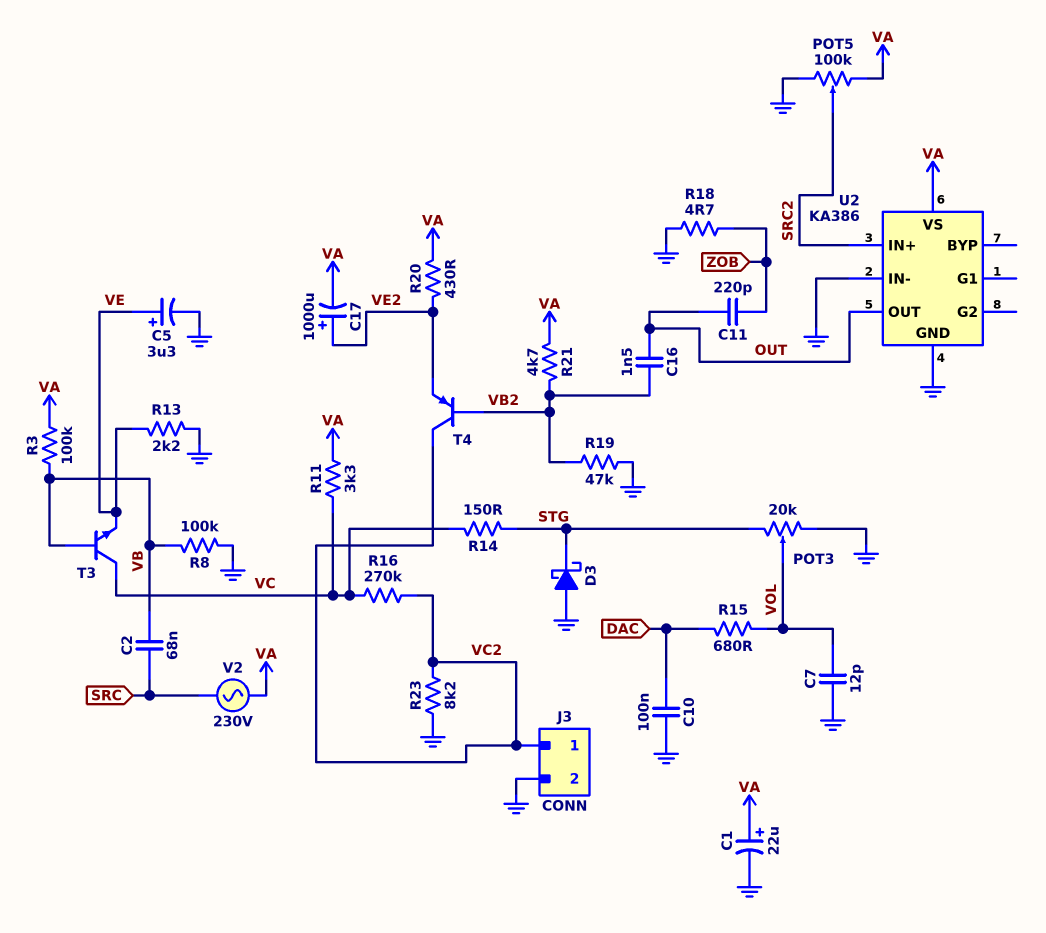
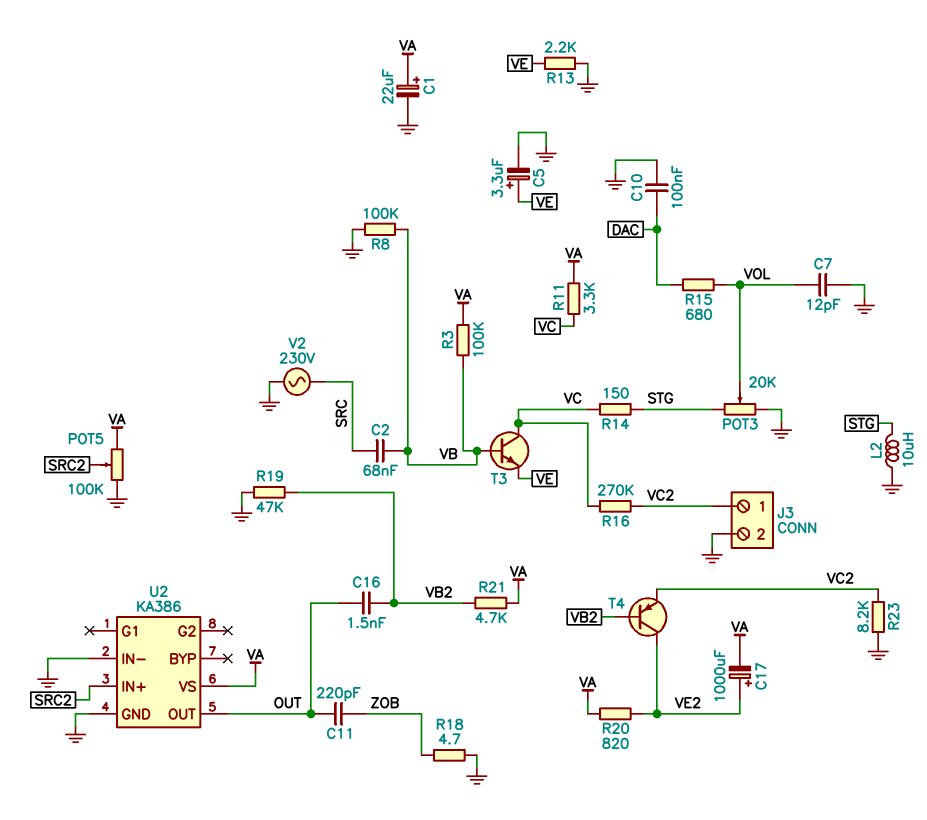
D3: schottky (A GND, K STG) -> none
L2: none -> 10uH (GND, STG)
R20: 430 (VA, VE2) -> 820 (VA, VE2)
T4: PNP (B VB2, C VC2, E VE2) -> PNP (B VB2, C VE2, E VC2)
V2: AC 230V (SRC, VA) -> AC 230V (GND, SRC)

